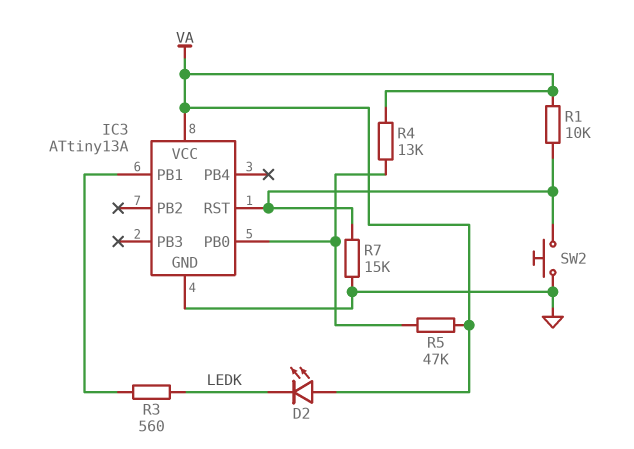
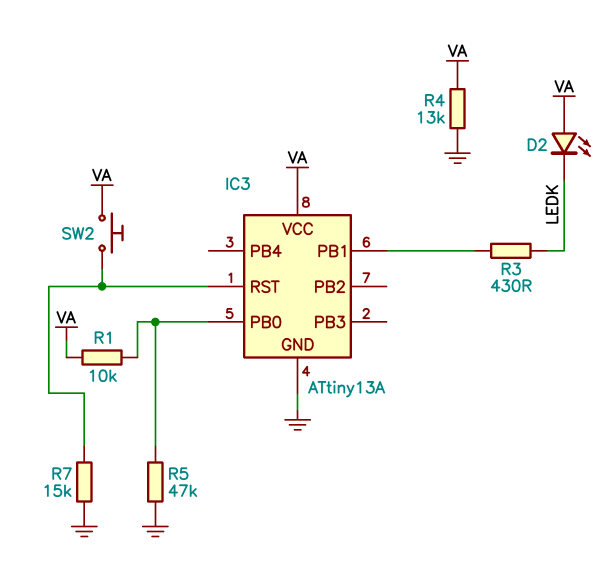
R1: 10k (IC3/RST, VA) -> 10k (IC3/PB0, VA)
R3: 560 (IC3/PB1, LEDK) -> 430 (IC3/PB1, LEDK)
R4: 13k (IC3/PB0, VA) -> 13k (GND, VA)
R5: 47k (IC3/PB0, VA) -> 47k (GND, IC3/PB0)
SW2: button (GND, IC3/RST) -> button (IC3/RST, VA)

